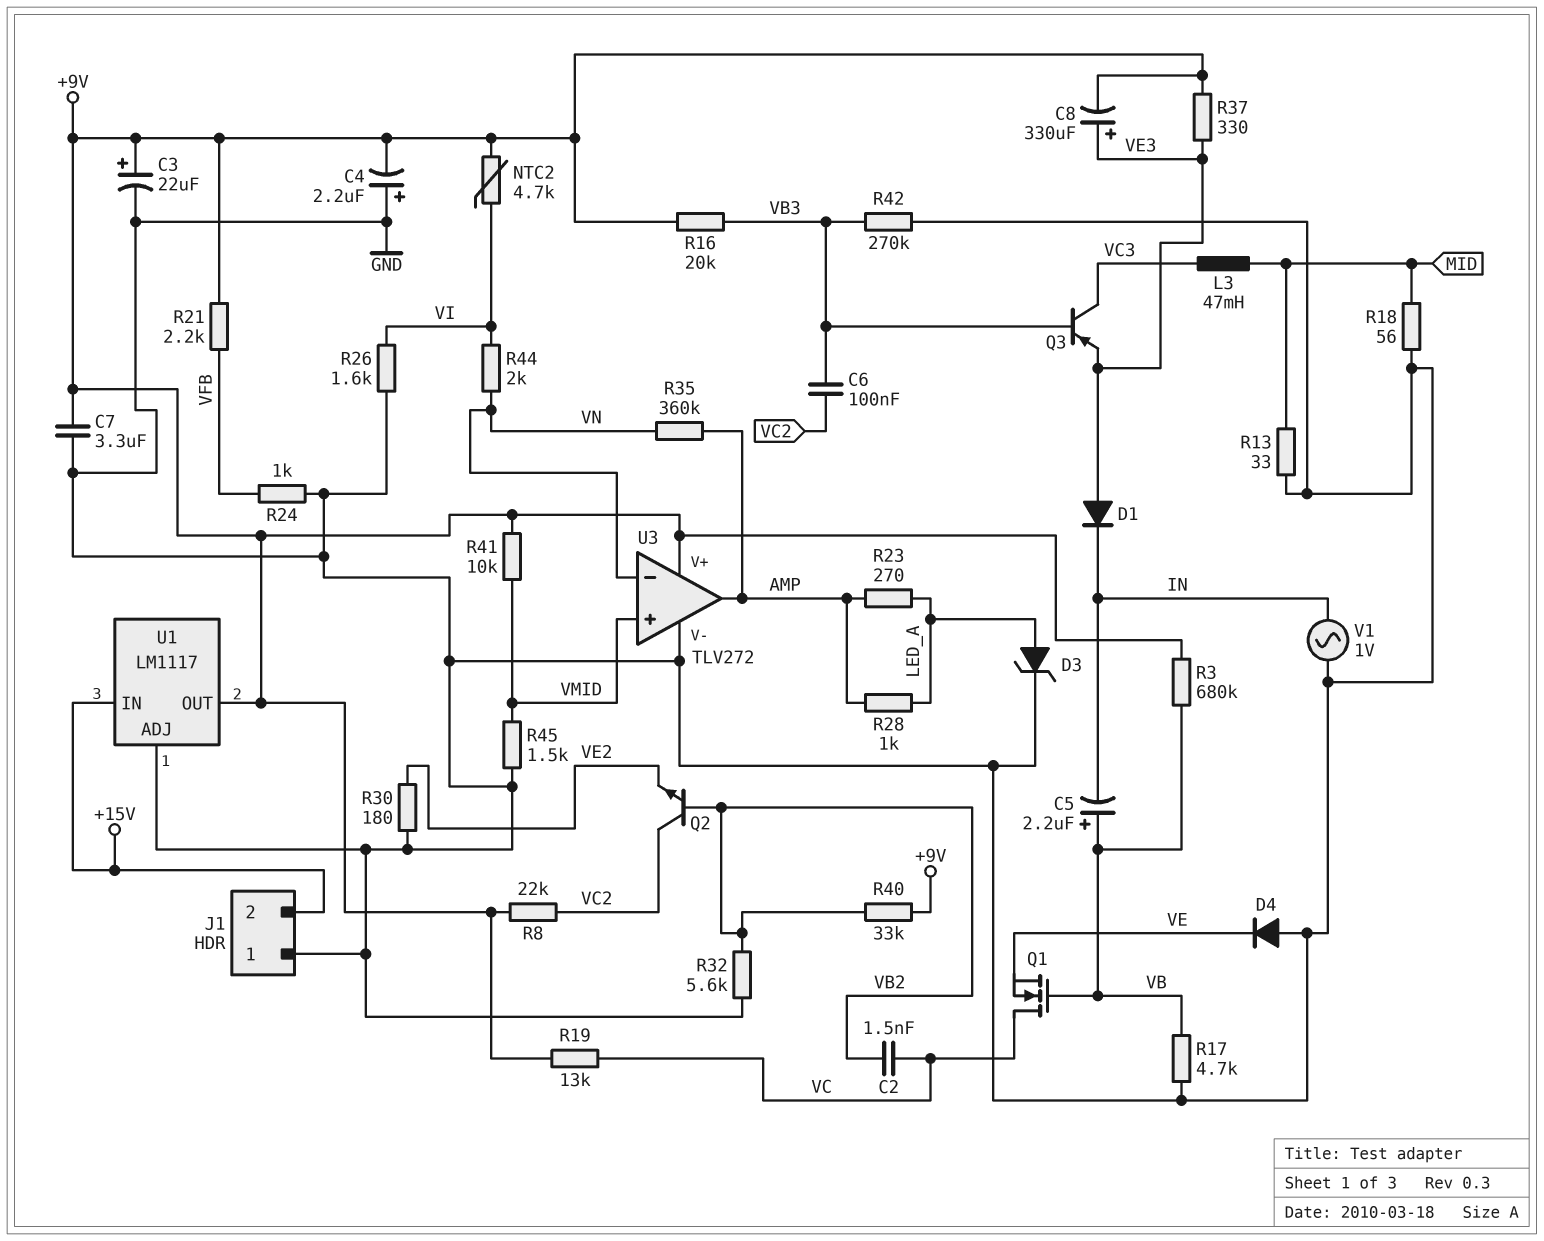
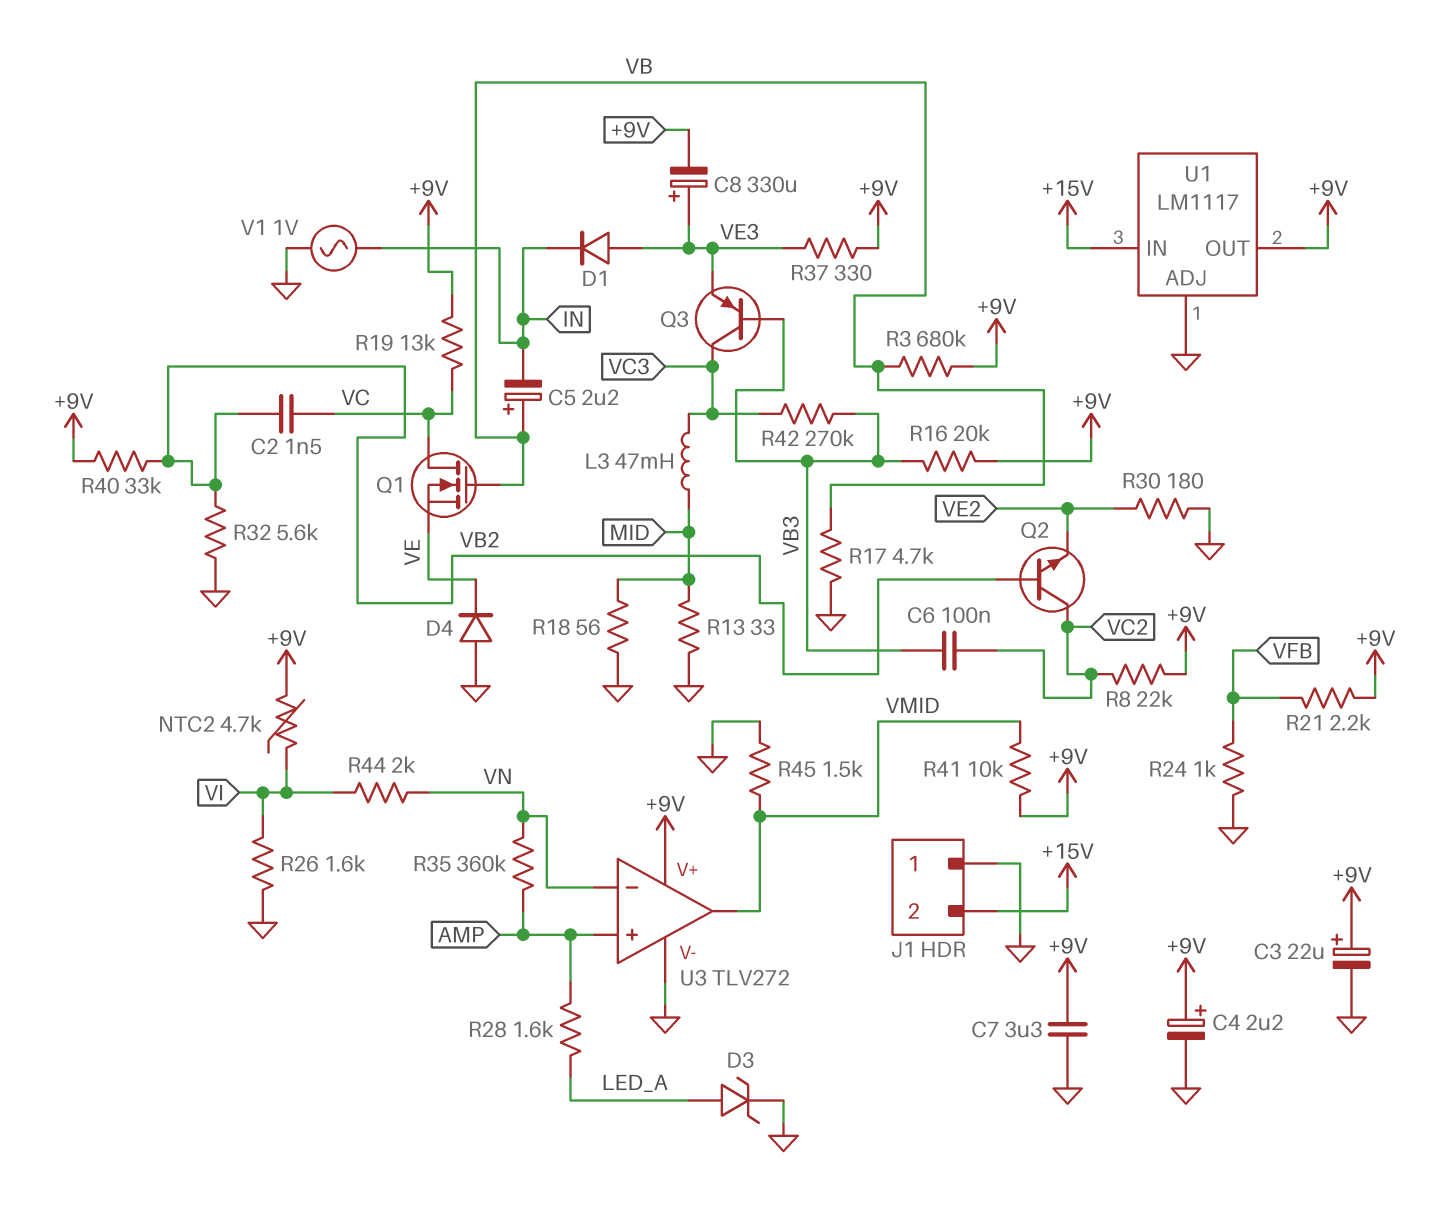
C4: 2.2uF (plus GND, minus +9V) -> 2.2uF (plus +9V, minus GND)
R23: 270 (AMP, LED_A) -> none
R28: 1k (AMP, LED_A) -> 1.6k (AMP, LED_A)
R42: 270k (GND, VB3) -> 270k (VB3, VC3)
U3 pin in+: VMID -> AMP
U3 pin out: AMP -> VMID

